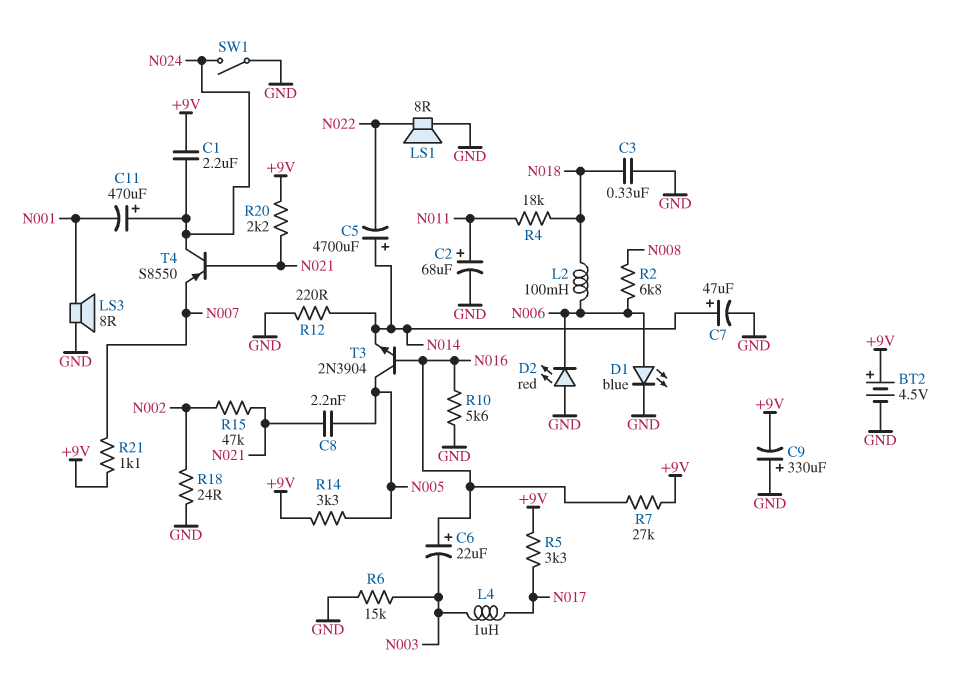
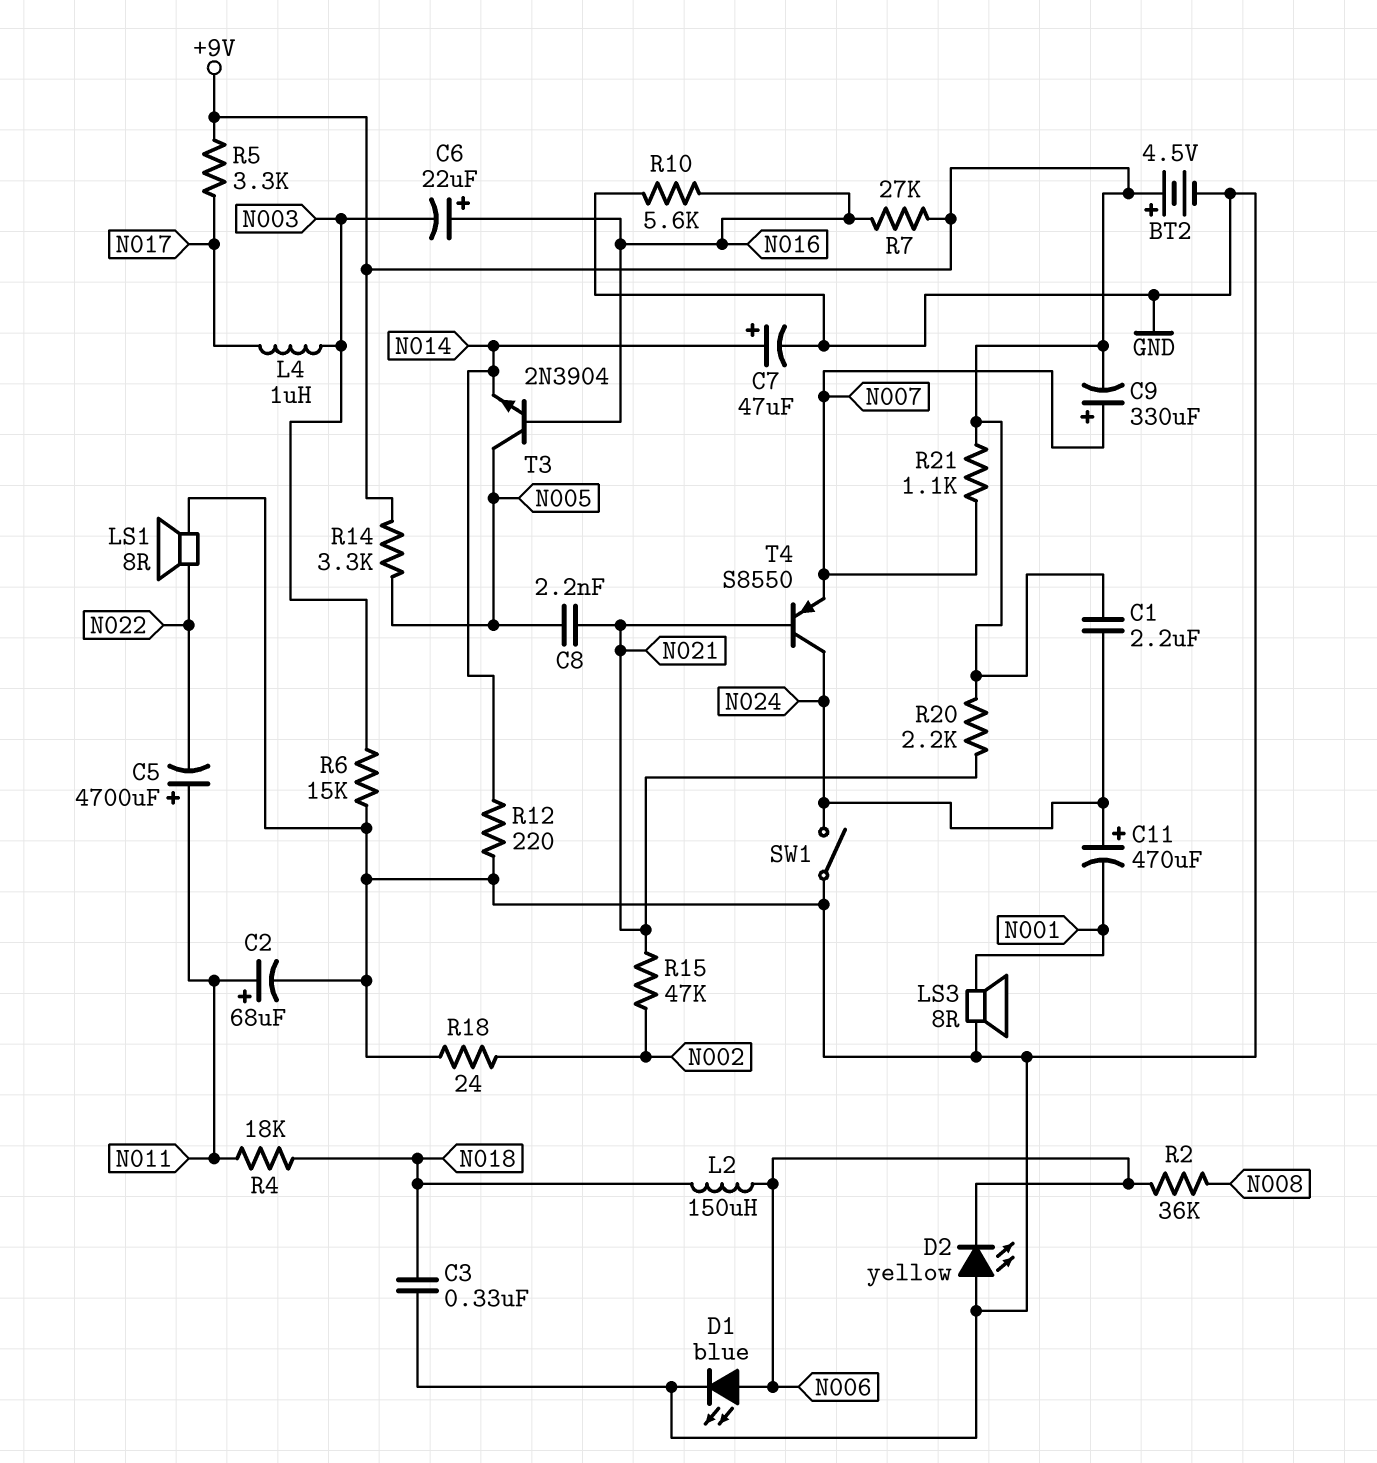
C5: 4700uF (plus N014, minus N022) -> 4700uF (plus N011, minus N022)
C9: 330uF (plus GND, minus +9V) -> 330uF (plus N007, minus +9V)
D2: LED red (A GND, K N006) -> LED yellow (A GND, K N006)
L2: 100mH (N006, N018) -> 150uH (N006, N018)
R2: 6.8k (N006, N008) -> 36k (N006, N008)

